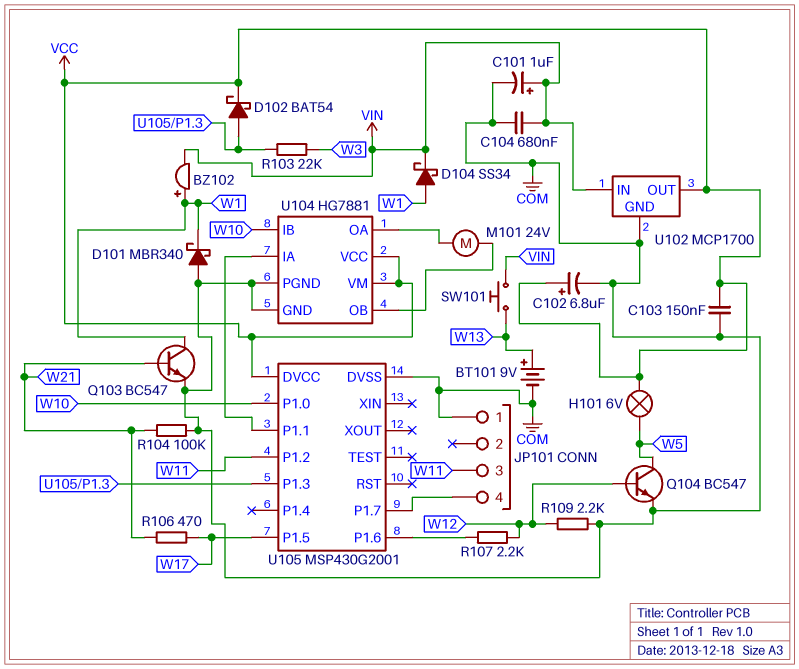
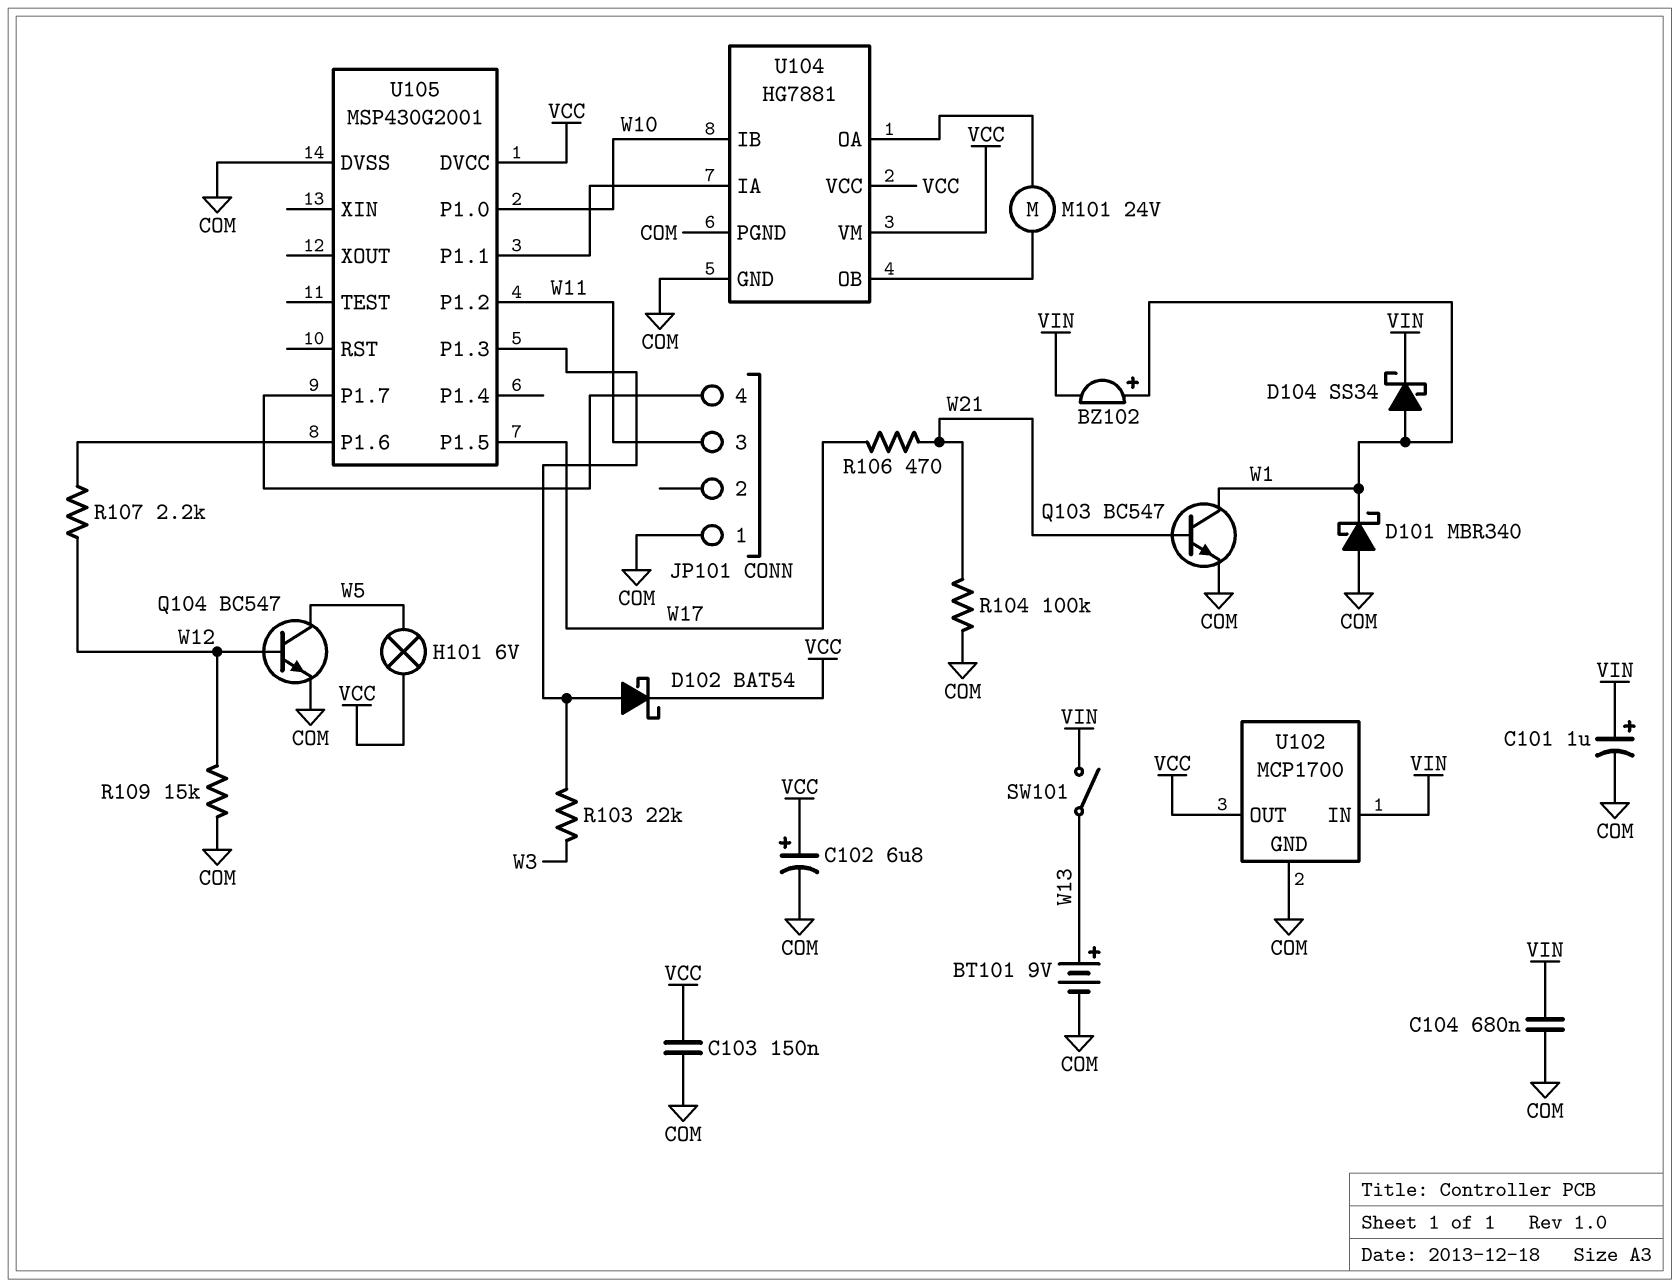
R109: 2.2k (COM, W12) -> 15k (COM, W12)
SW101: button (VIN, W13) -> switch (VIN, W13)

